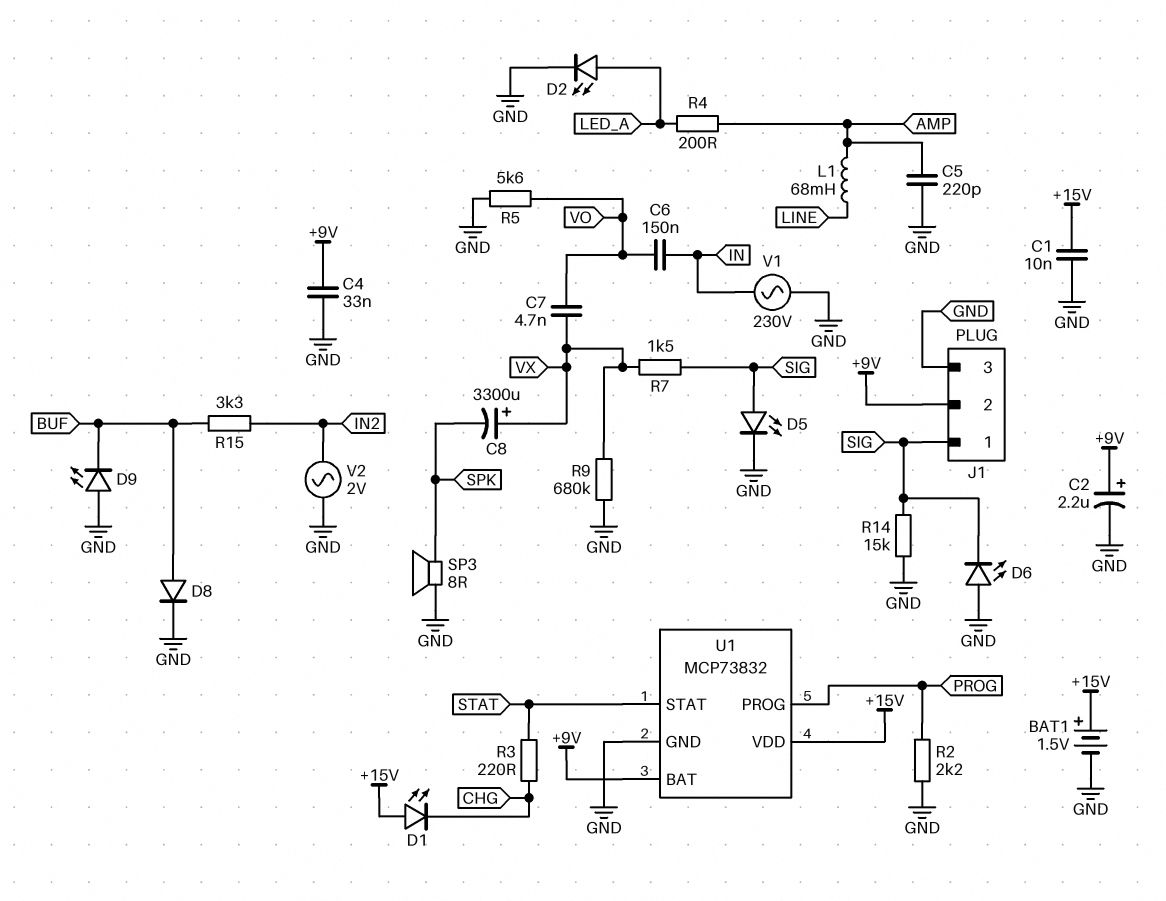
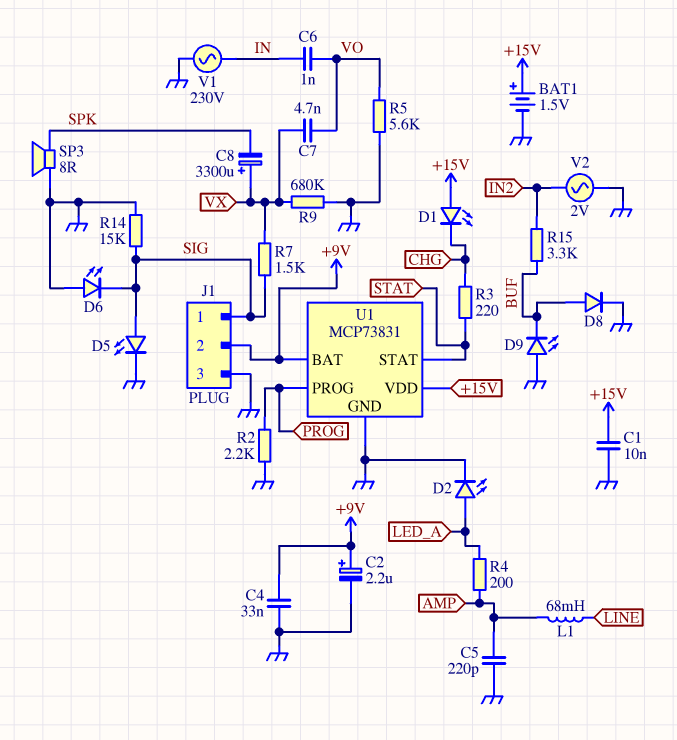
C6: 150nF (IN, VO) -> 1nF (IN, VO)
U1: MCP73832 -> MCP73831

